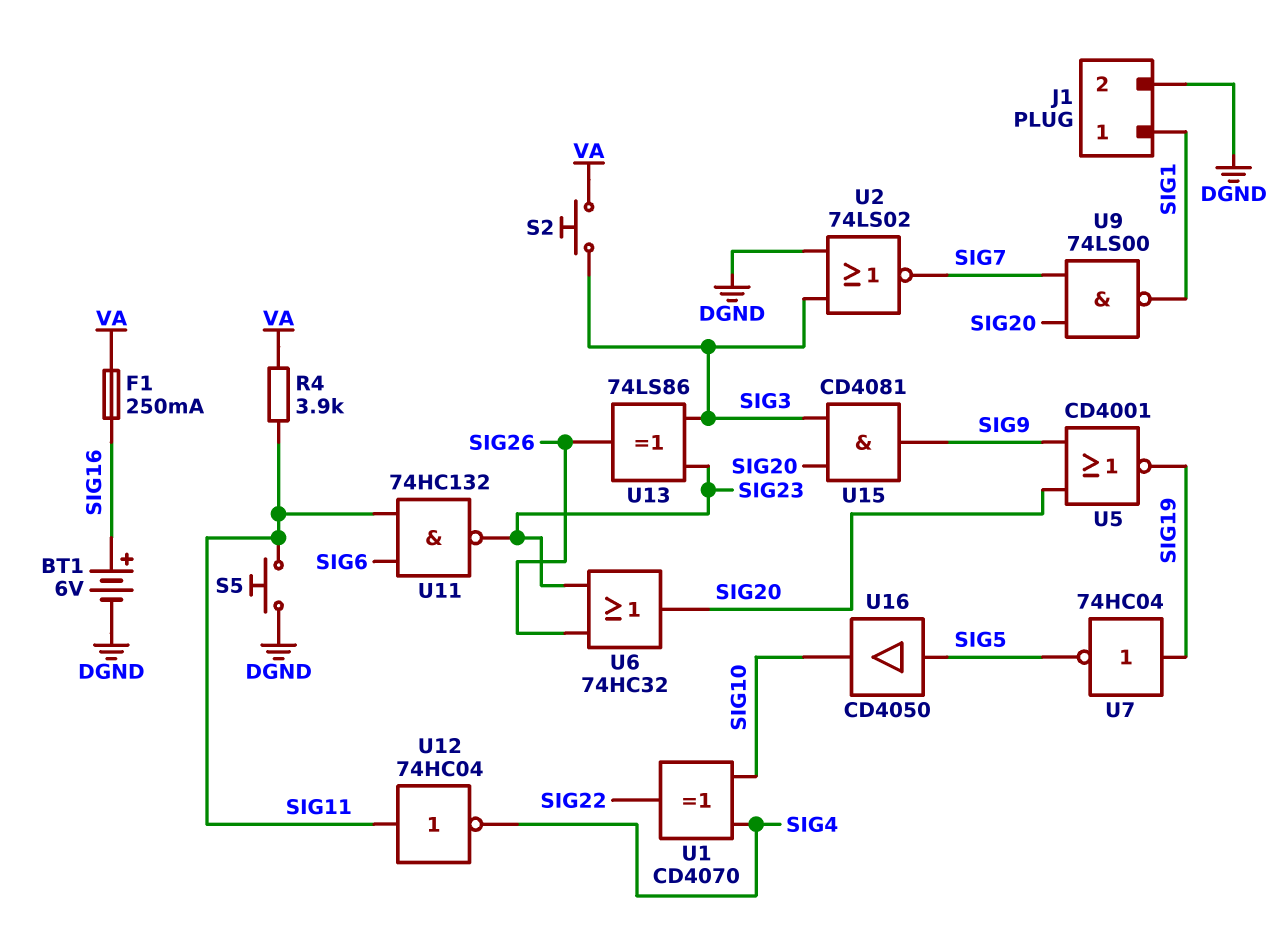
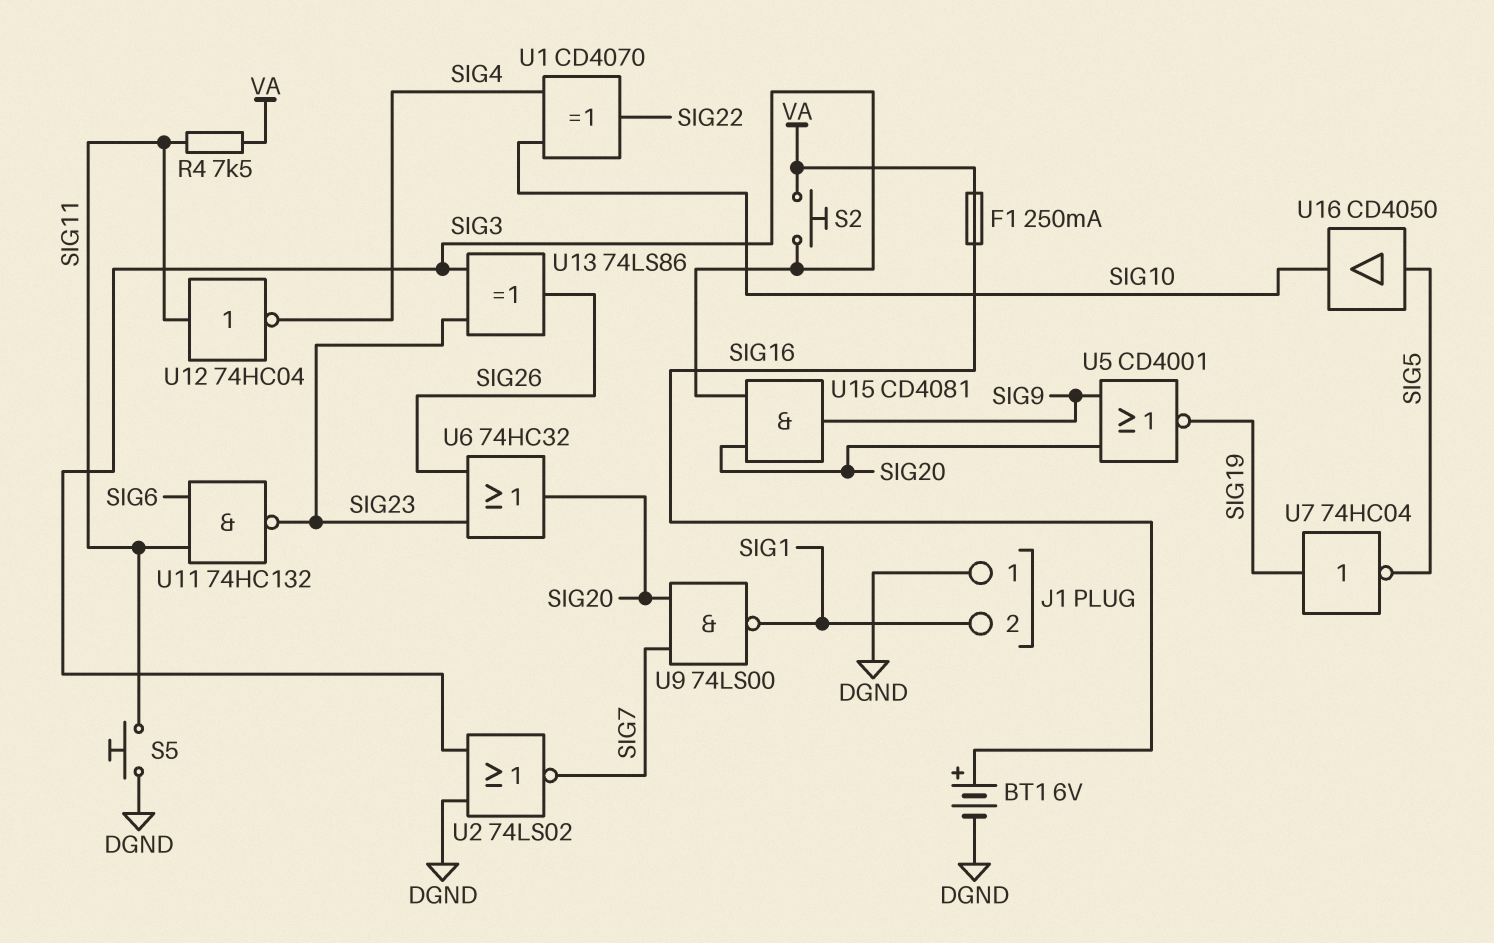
J1 pin 1: SIG1 -> DGND
J1 pin 2: DGND -> SIG1
R4: 3.9k (SIG11, VA) -> 7.5k (SIG11, VA)

